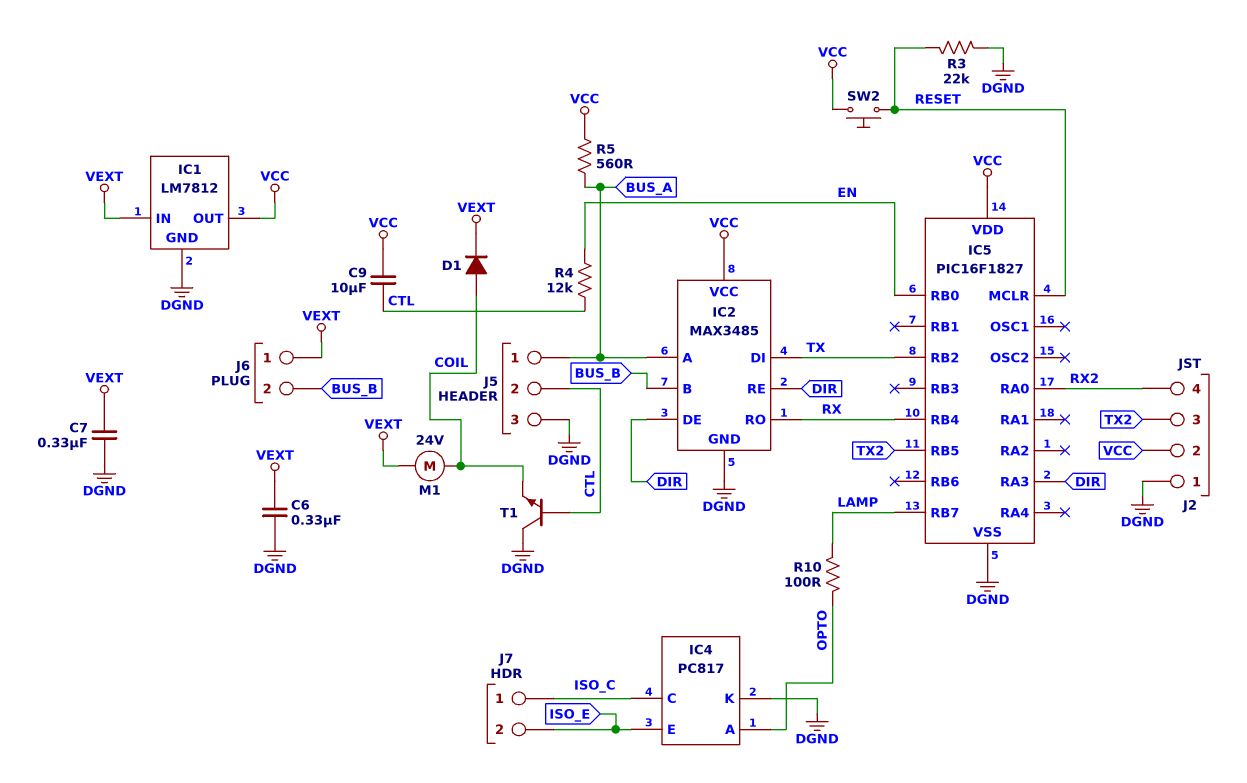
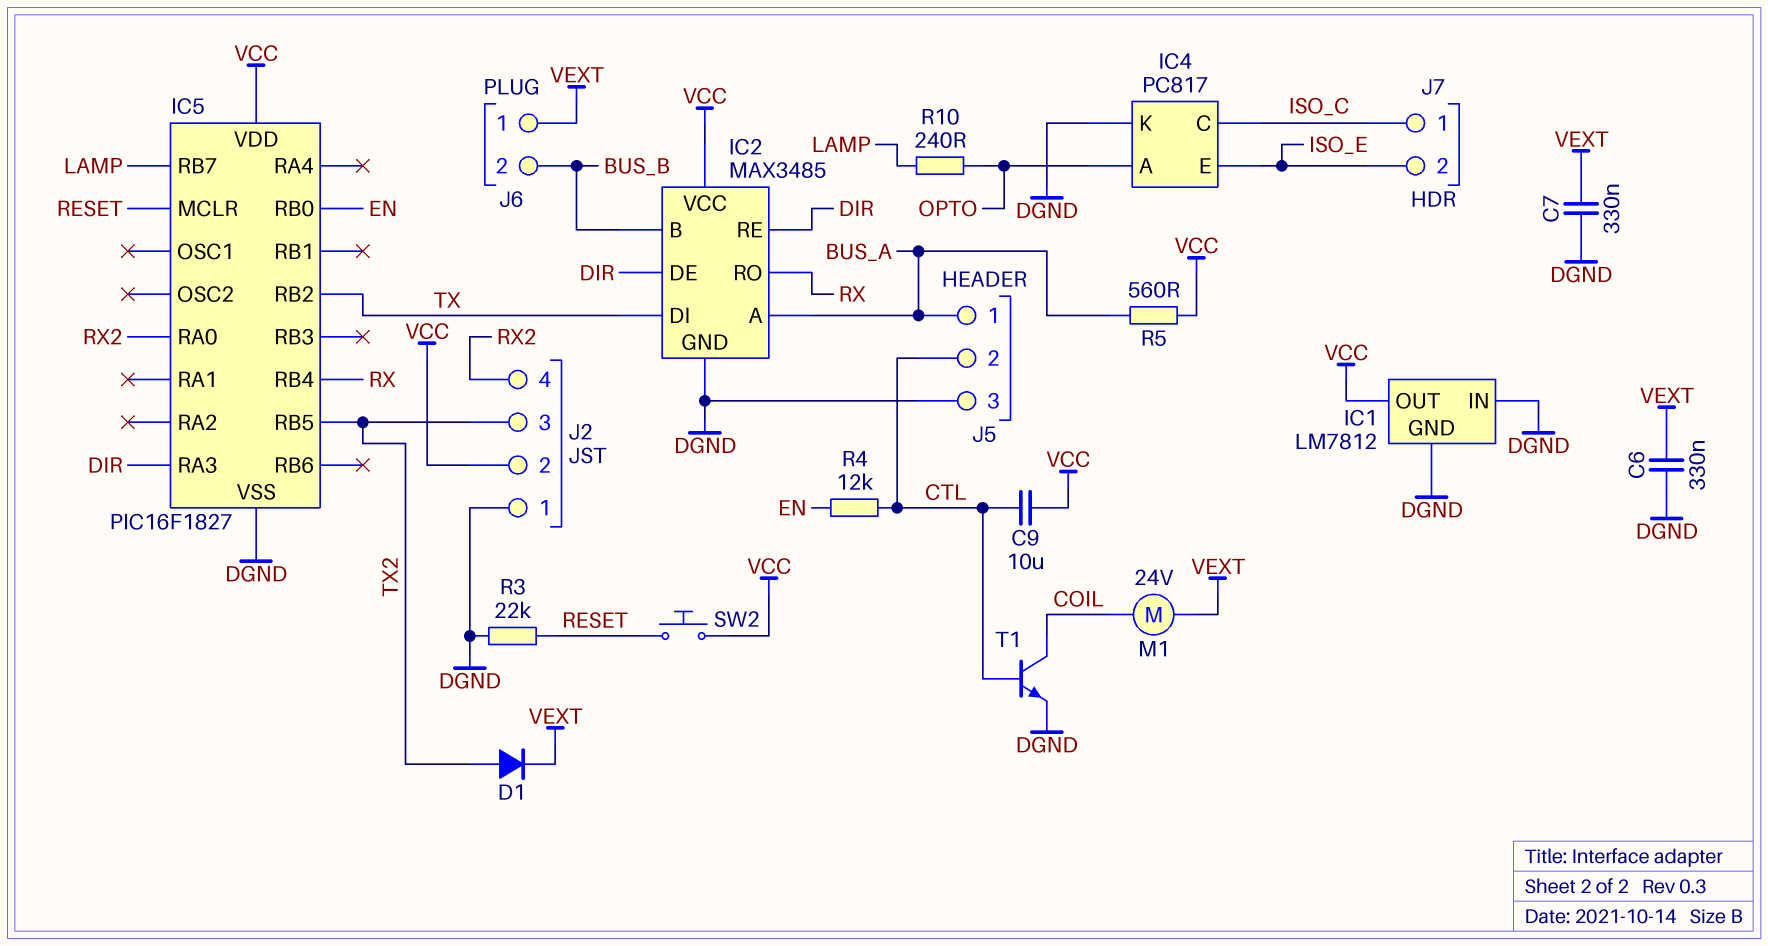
D1: diode (A COIL, K VEXT) -> diode (A TX2, K VEXT)
IC1 pin IN: VEXT -> DGND
R10: 100 (LAMP, OPTO) -> 240 (LAMP, OPTO)
T1: NPN (B CTL, C DGND, E COIL) -> NPN (B CTL, C COIL, E DGND)

